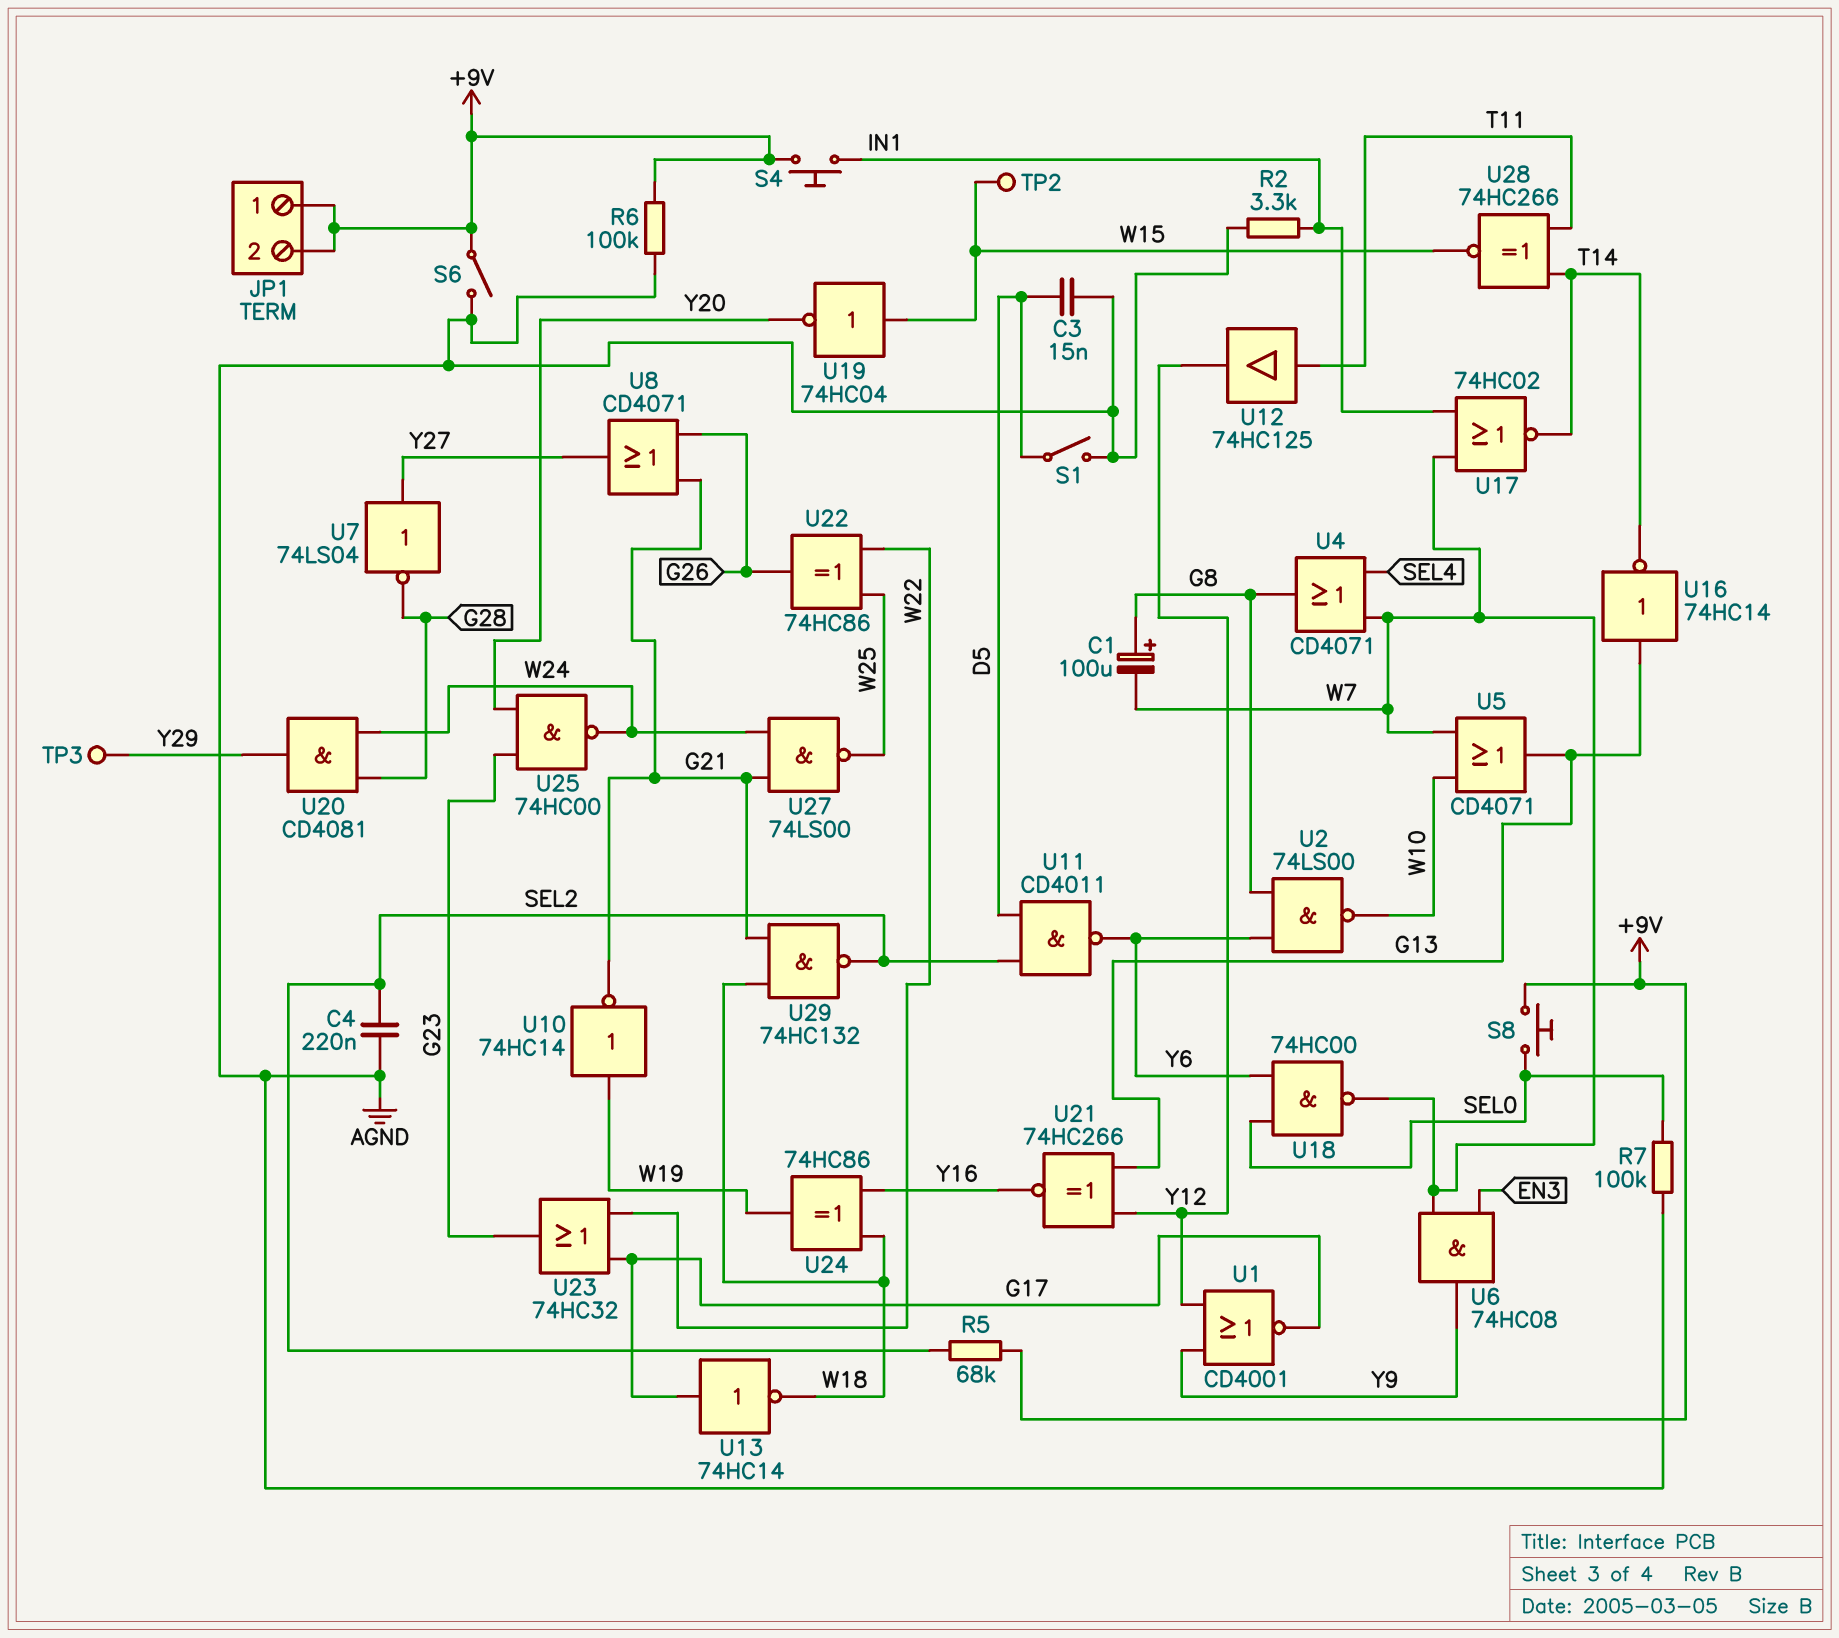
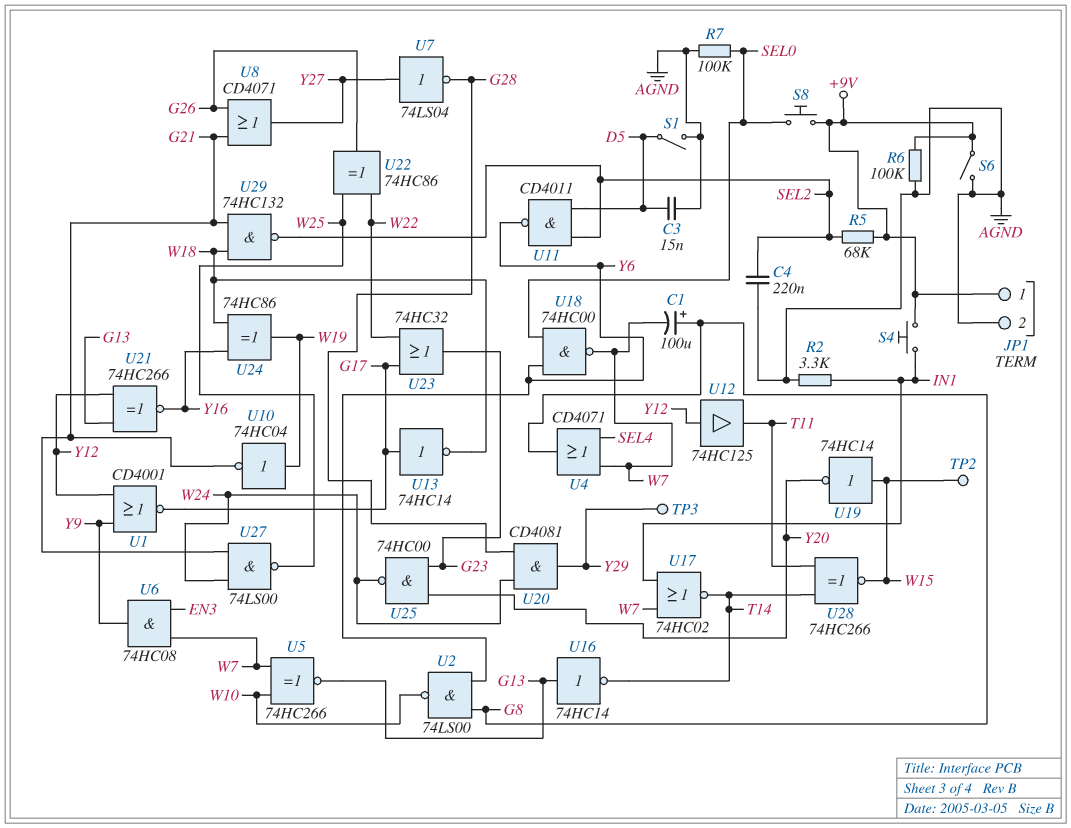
JP1 pin 2: +9V -> AGND
U5: OR CD4071 (in W7, in W10, out G13) -> XNOR 74HC266 (in W7, in W10, out G13)
U10: NOT 74HC14 (in W19, out G21) -> NOT 74HC04 (in W19, out G21)
U12: buffer 74HC125 (in T11, out Y12) -> buffer 74HC125 (in Y12, out T11)
U19: NOT 74HC04 (in W15, out Y20) -> NOT 74HC14 (in W15, out Y20)

